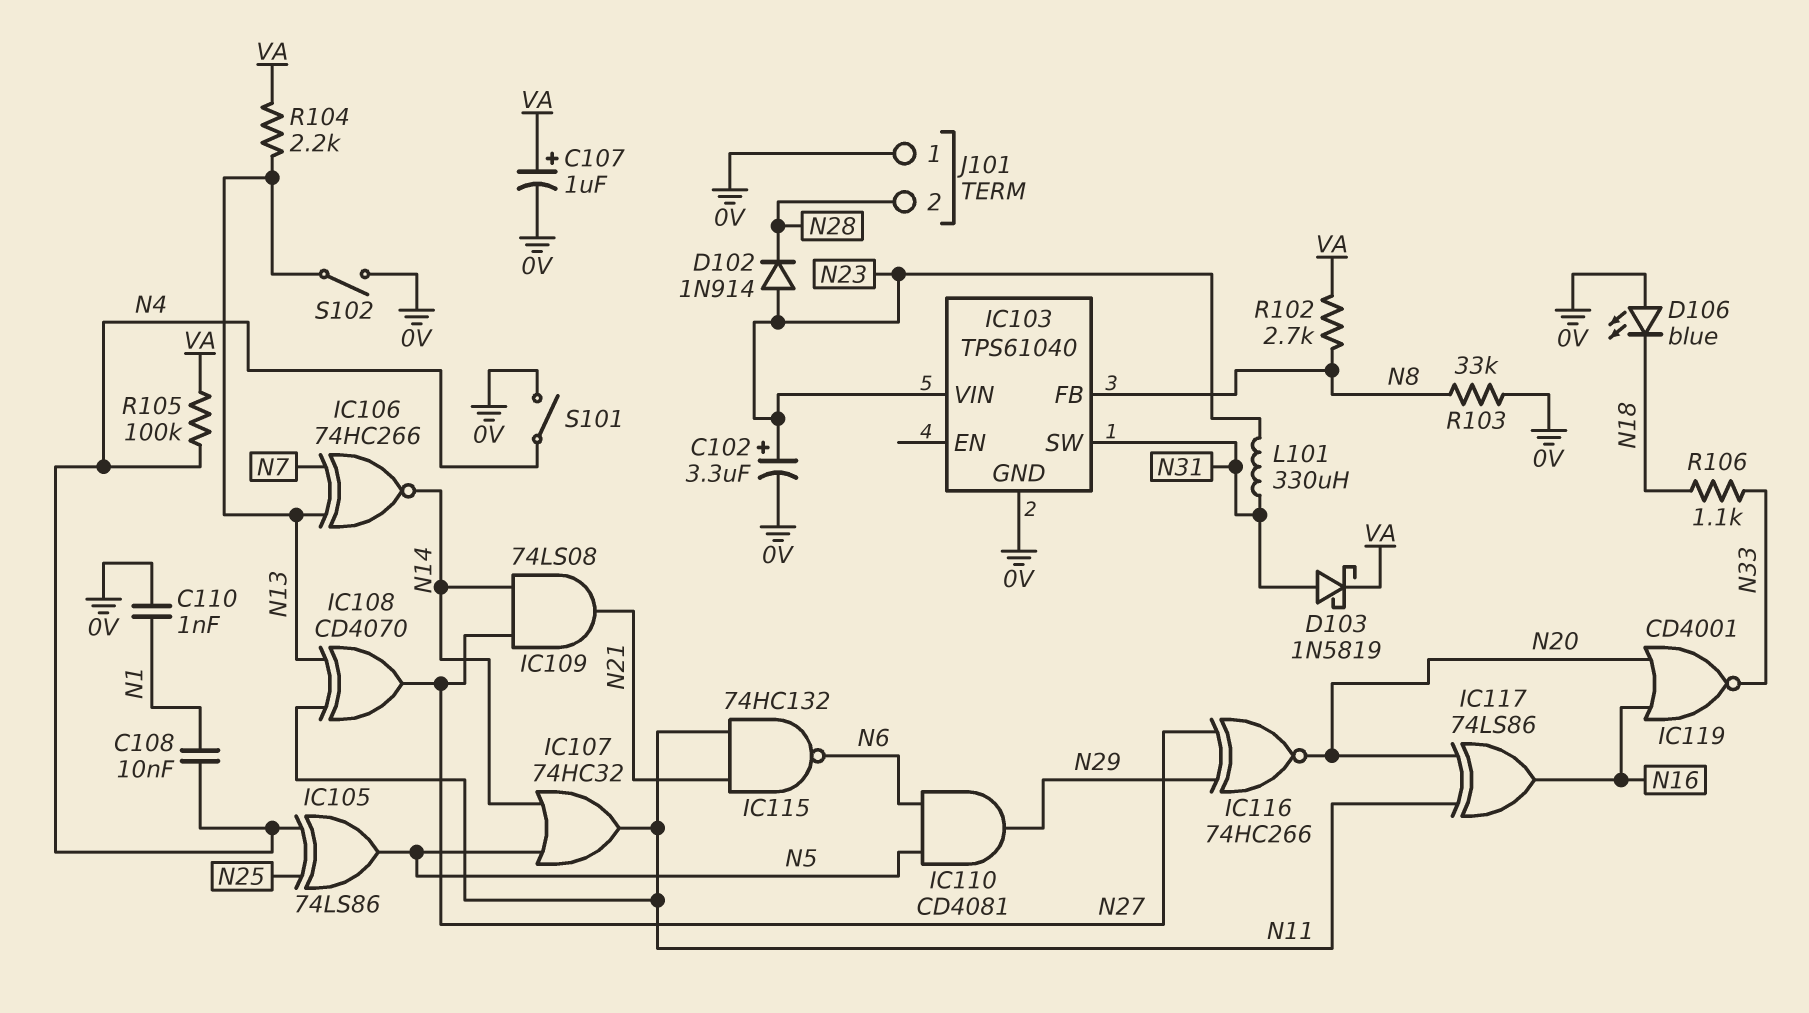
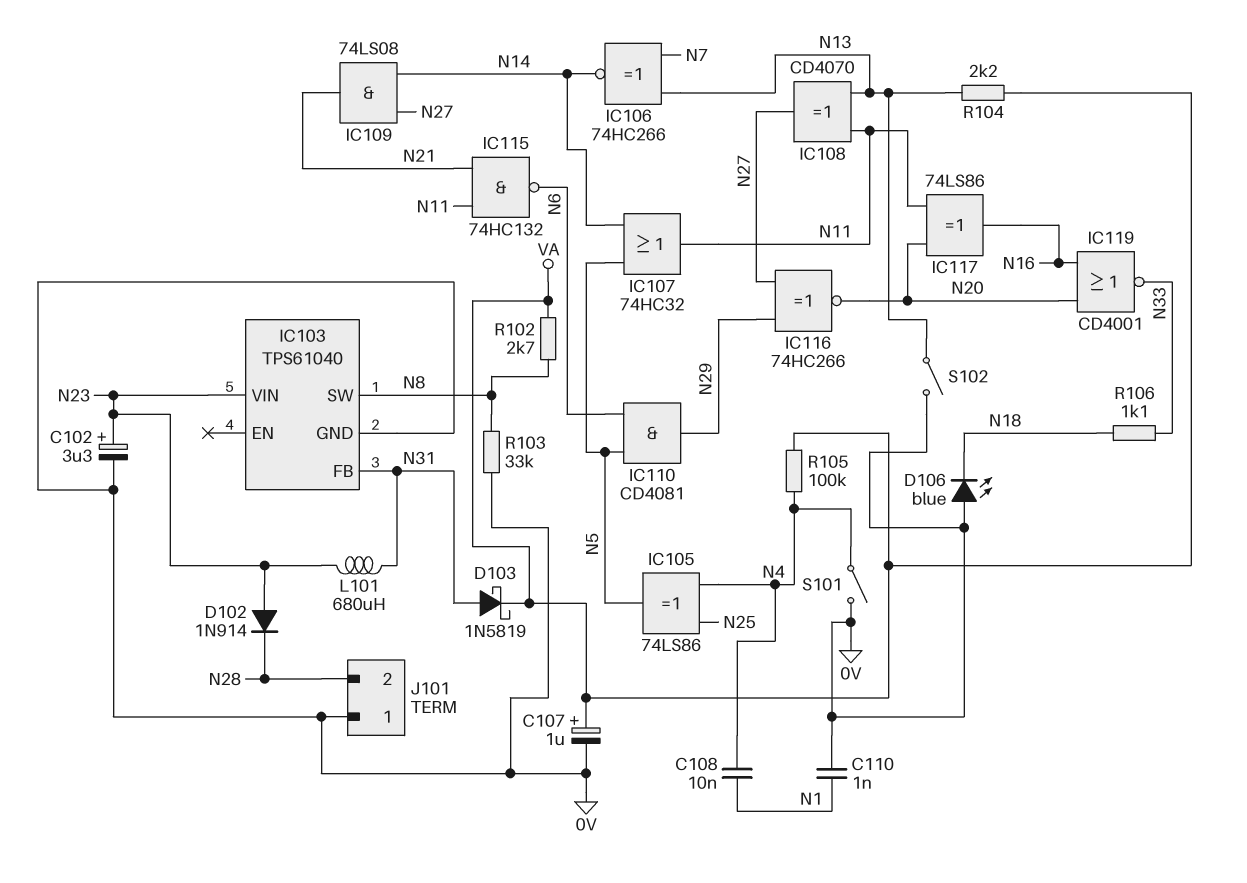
IC103 pin FB: N8 -> N31
IC103 pin SW: N31 -> N8
L101: 330uH (N23, N31) -> 680uH (N23, N31)

